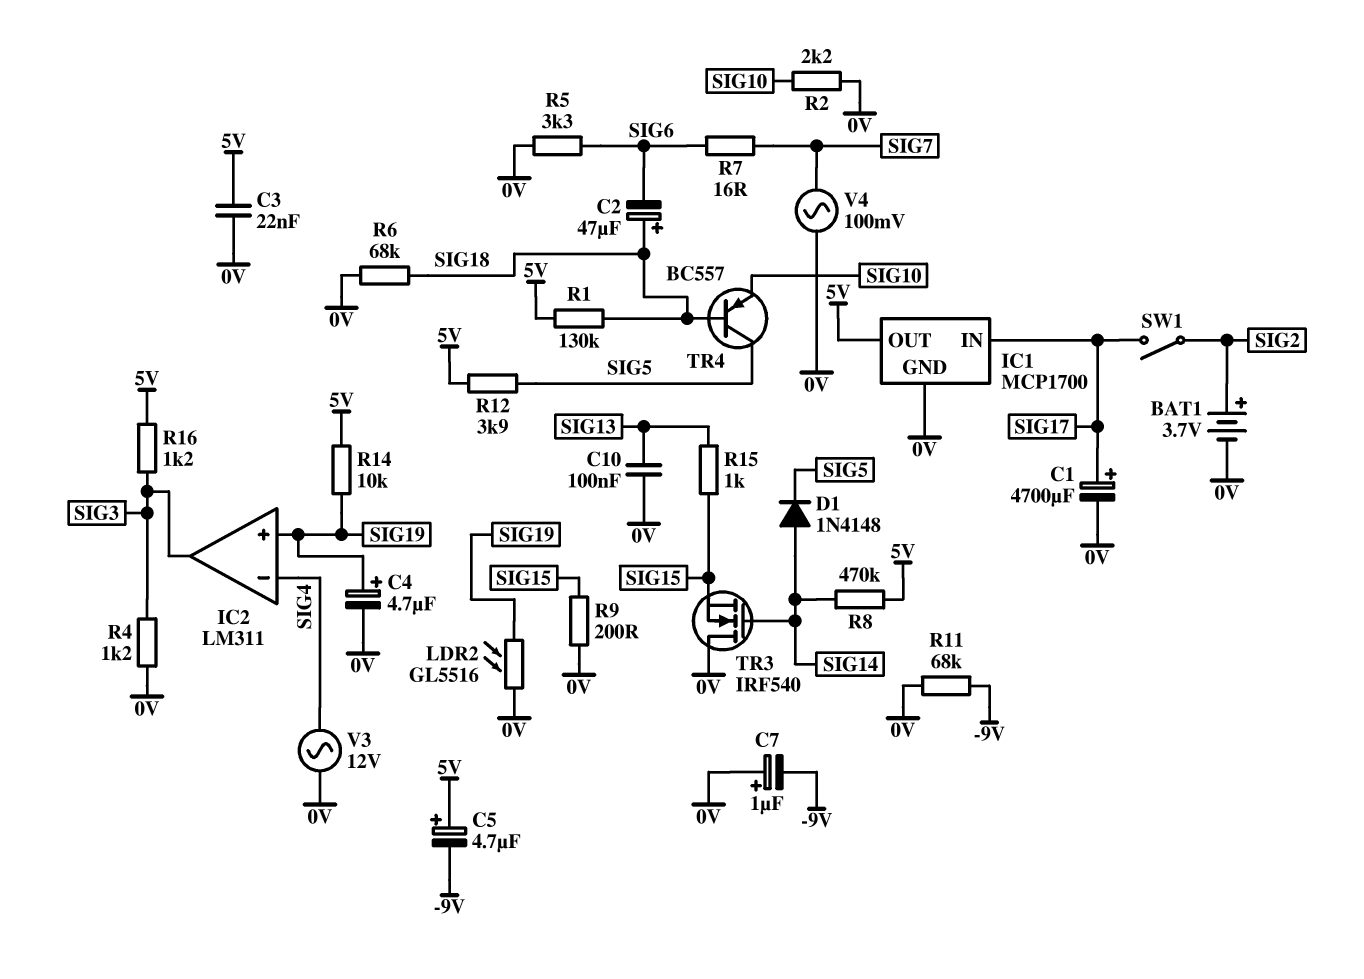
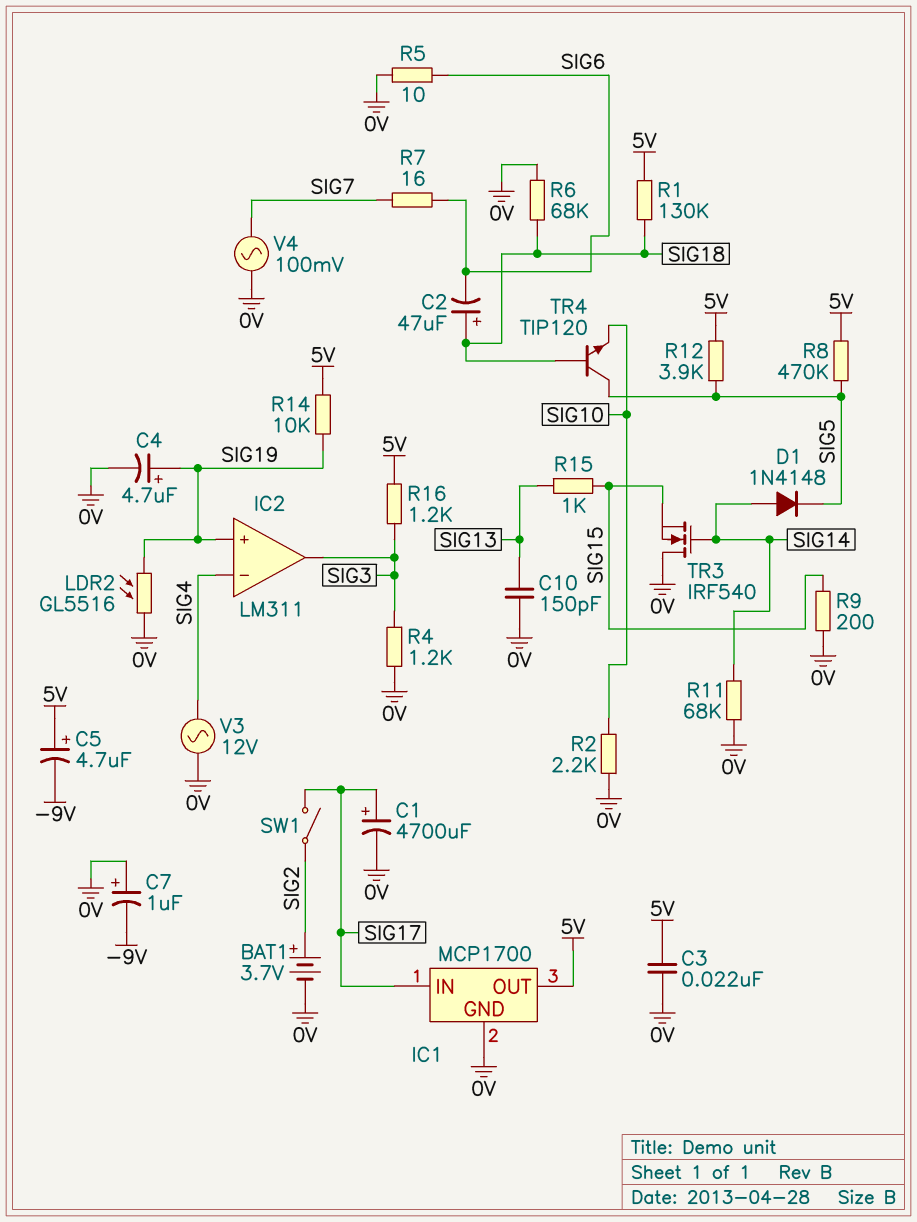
C10: 100nF (0V, SIG13) -> 150pF (0V, SIG13)
R5: 3.3k (0V, SIG6) -> 10 (0V, SIG6)
R8: 470k (5V, SIG14) -> 470k (5V, SIG5)
R11: 68k (-9V, 0V) -> 68k (0V, SIG14)
TR4: PNP BC557 (B SIG18, C SIG5, E SIG10) -> NPN TIP120 (B SIG18, C SIG5, E SIG10)

